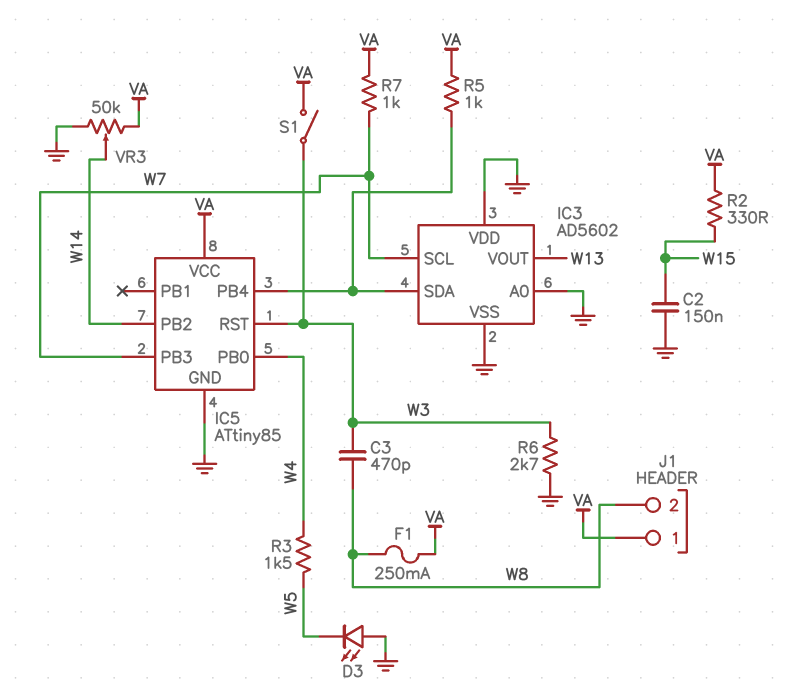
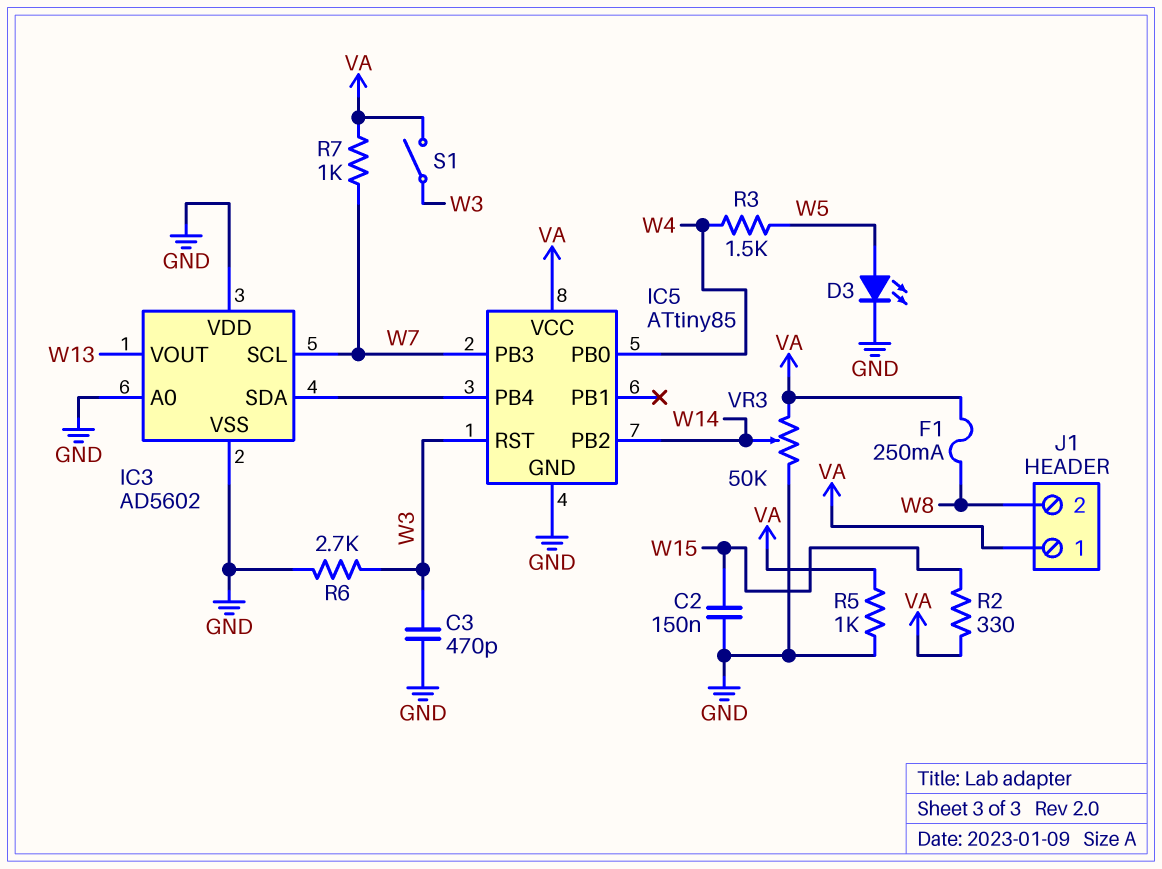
C3: 470pF (W3, W8) -> 470pF (GND, W3)
D3: LED (A GND, K W5) -> LED (A W5, K GND)
R5: 1k (IC3/SDA, VA) -> 1k (GND, VA)

